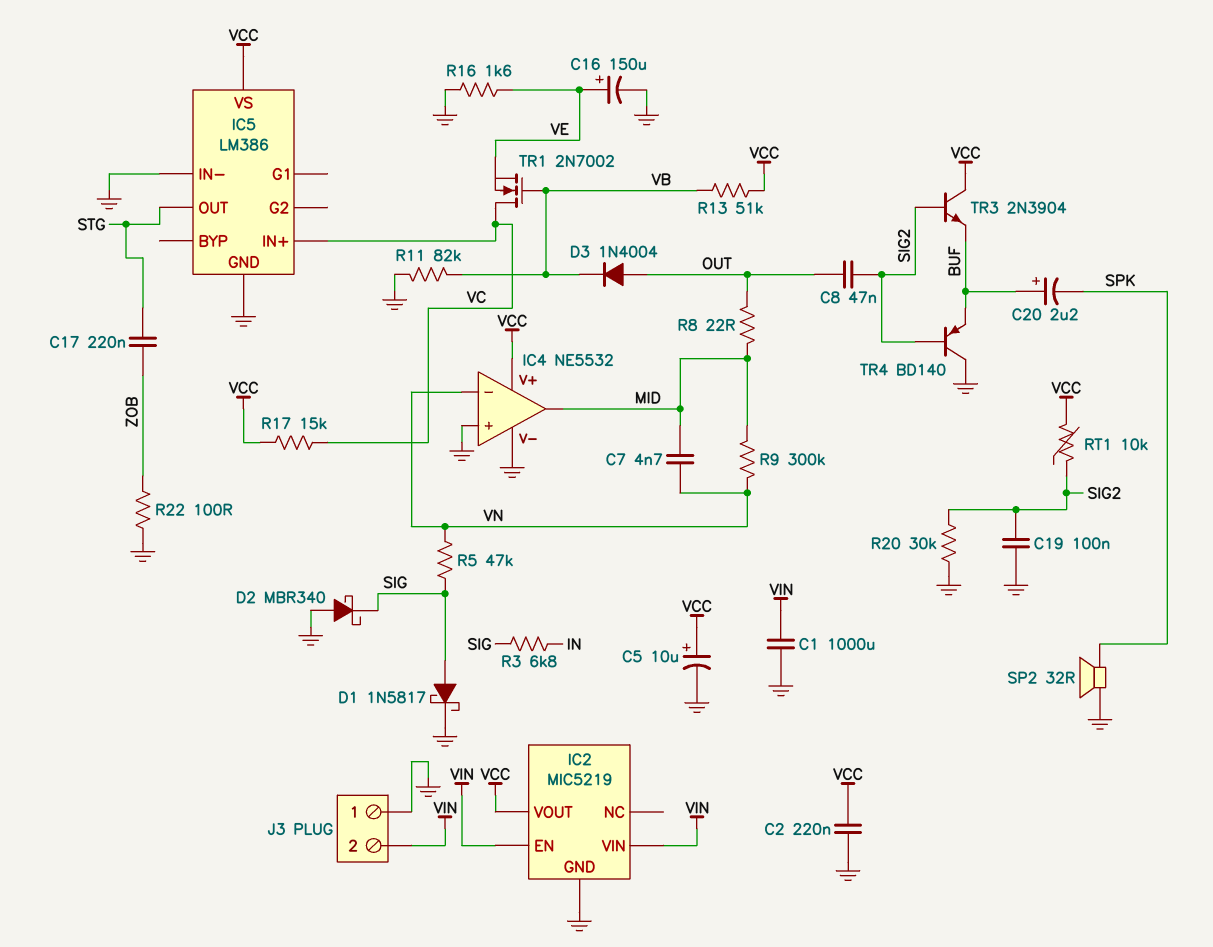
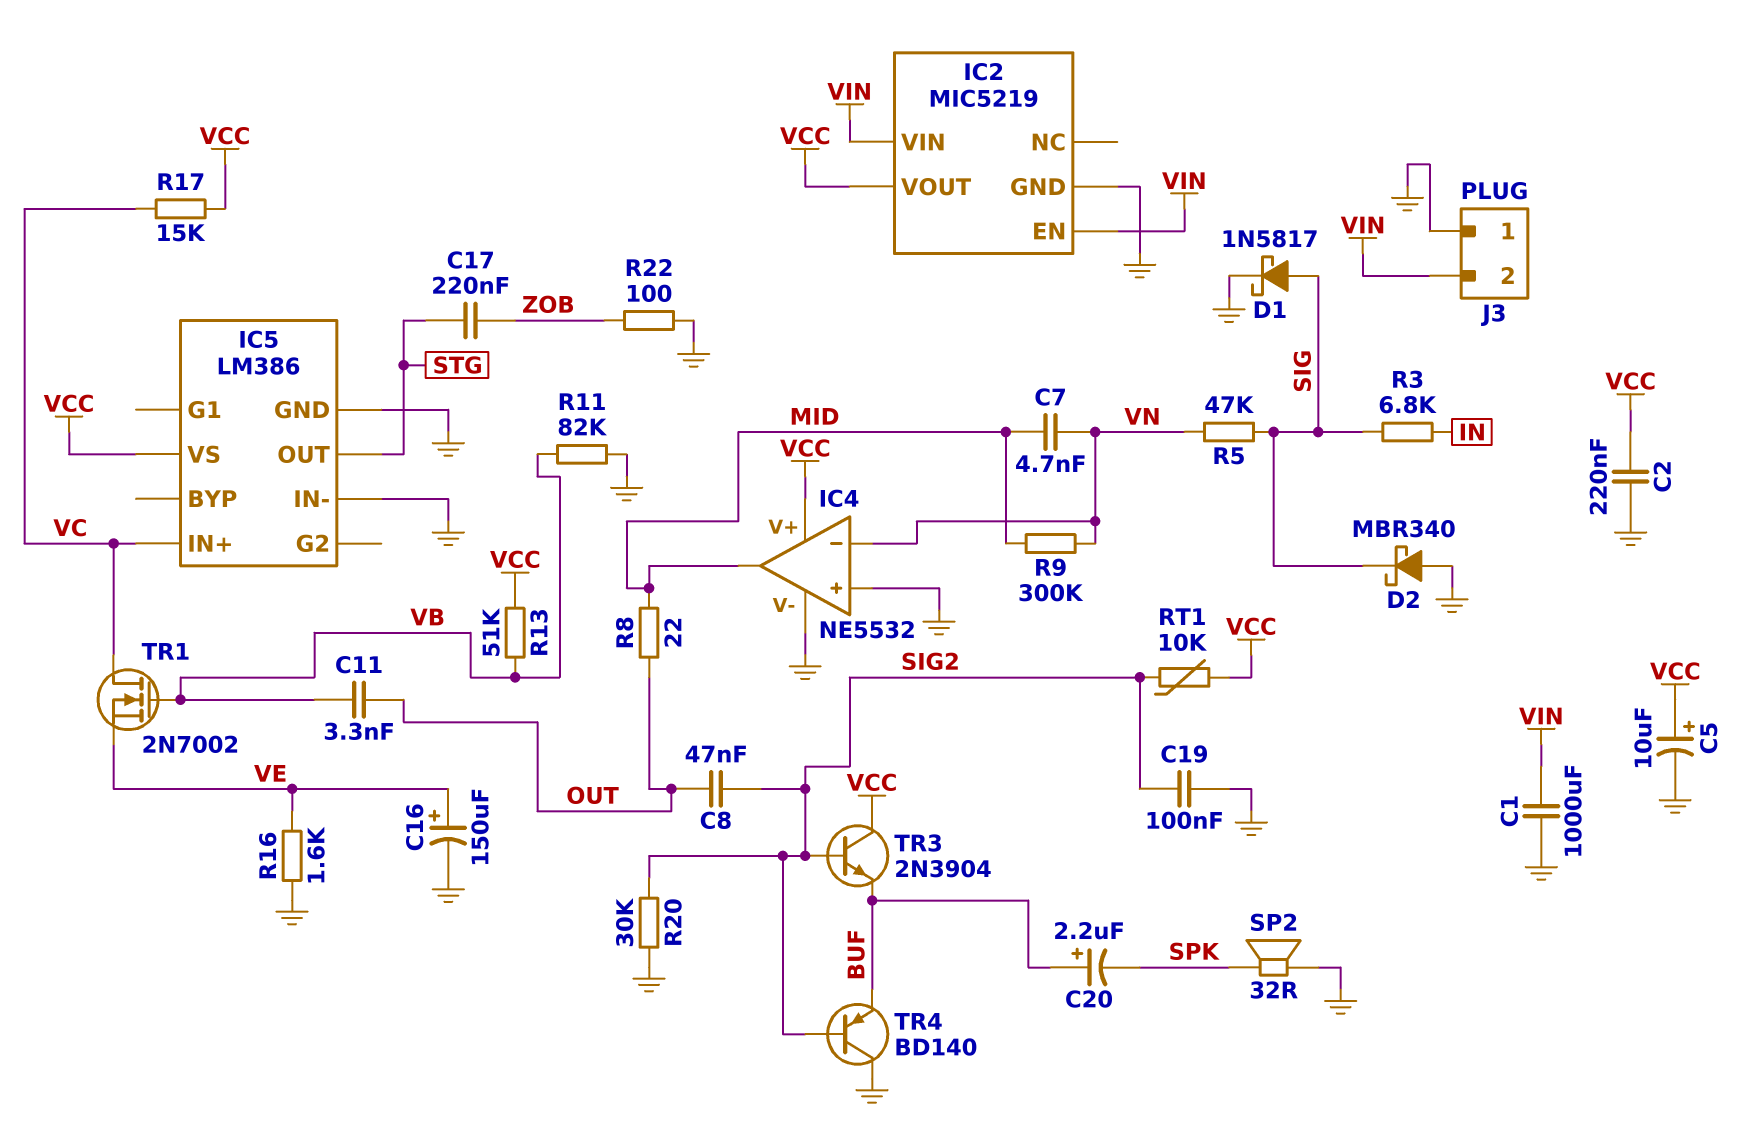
C11: none -> 3.3nF (OUT, VB)
D3: diode 1N4004 (A OUT, K VB) -> none

